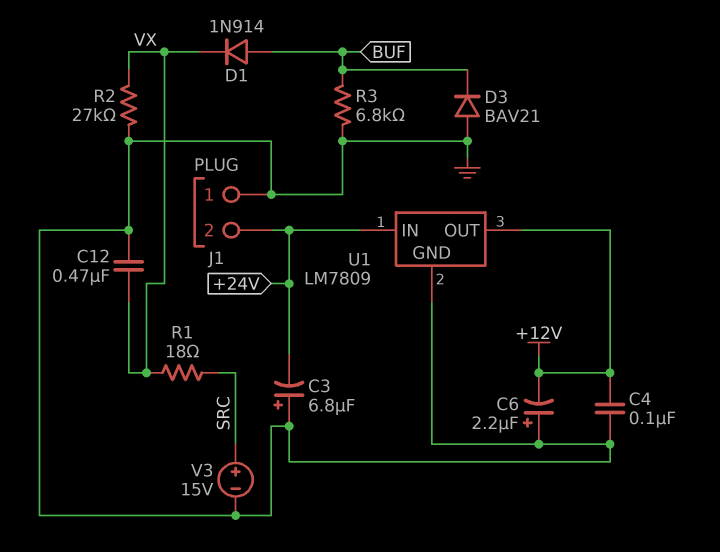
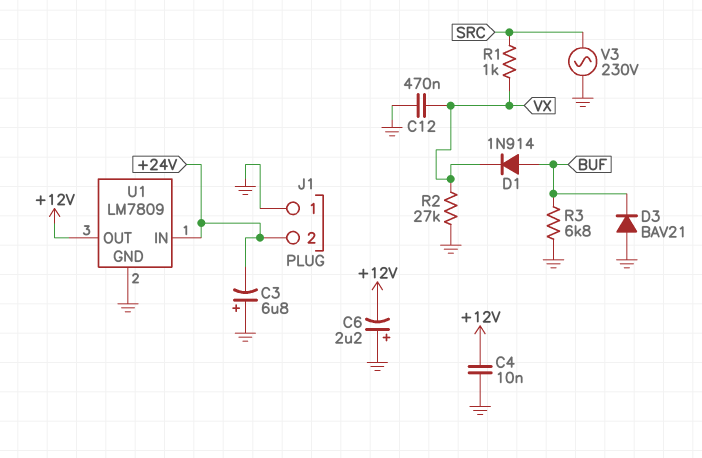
C4: 100nF (+12V, GND) -> 10nF (+12V, GND)
R1: 18 (SRC, VX) -> 1k (SRC, VX)
V3: 15V (plus SRC, minus GND) -> AC 230V (GND, SRC)

